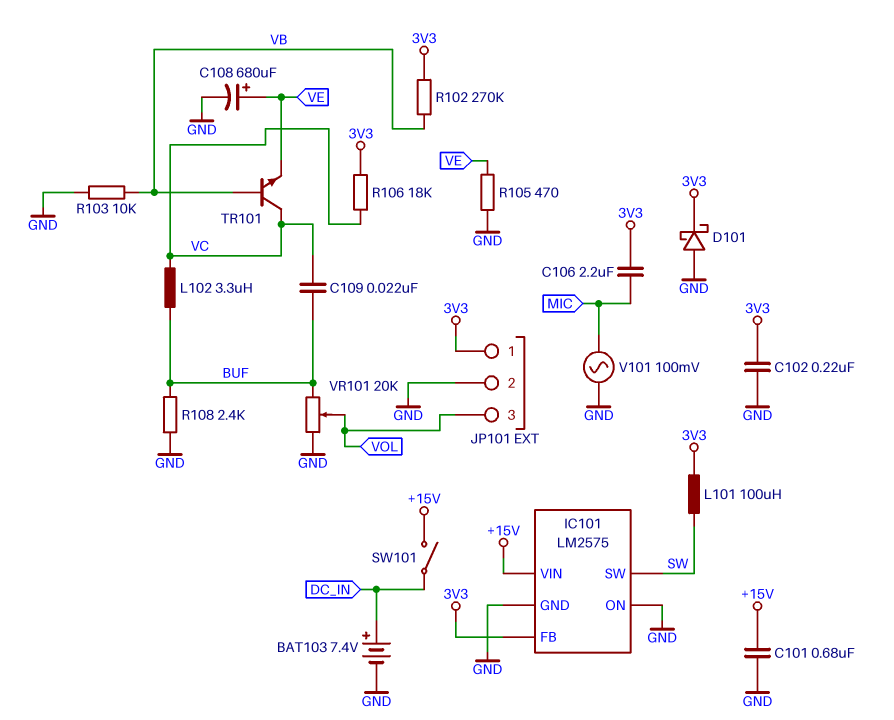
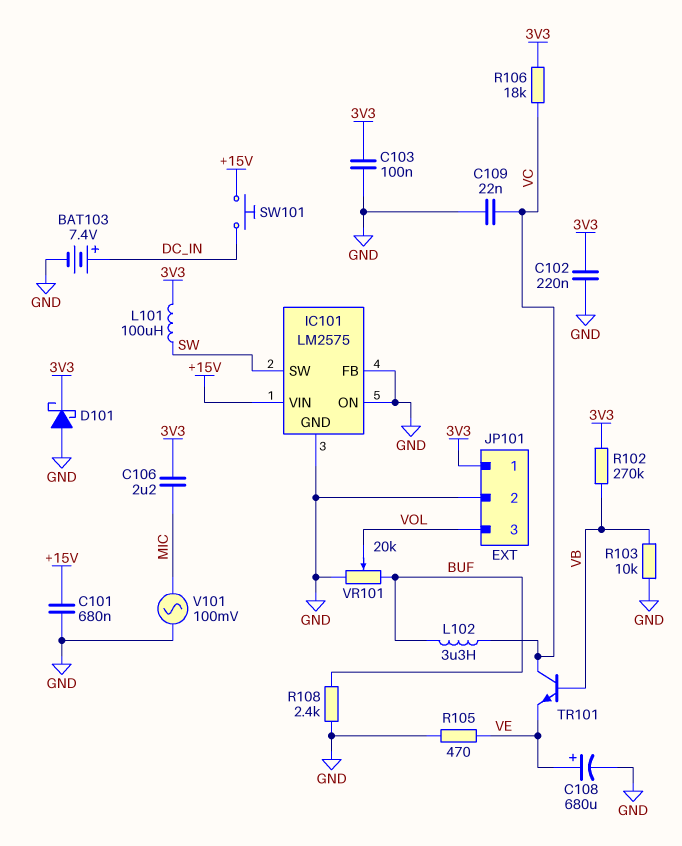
C103: none -> 100nF (3V3, GND)
C109: 22nF (BUF, VC) -> 22nF (GND, VC)
IC101 pin FB: 3V3 -> GND
SW101: switch (+15V, DC_IN) -> button (+15V, DC_IN)

